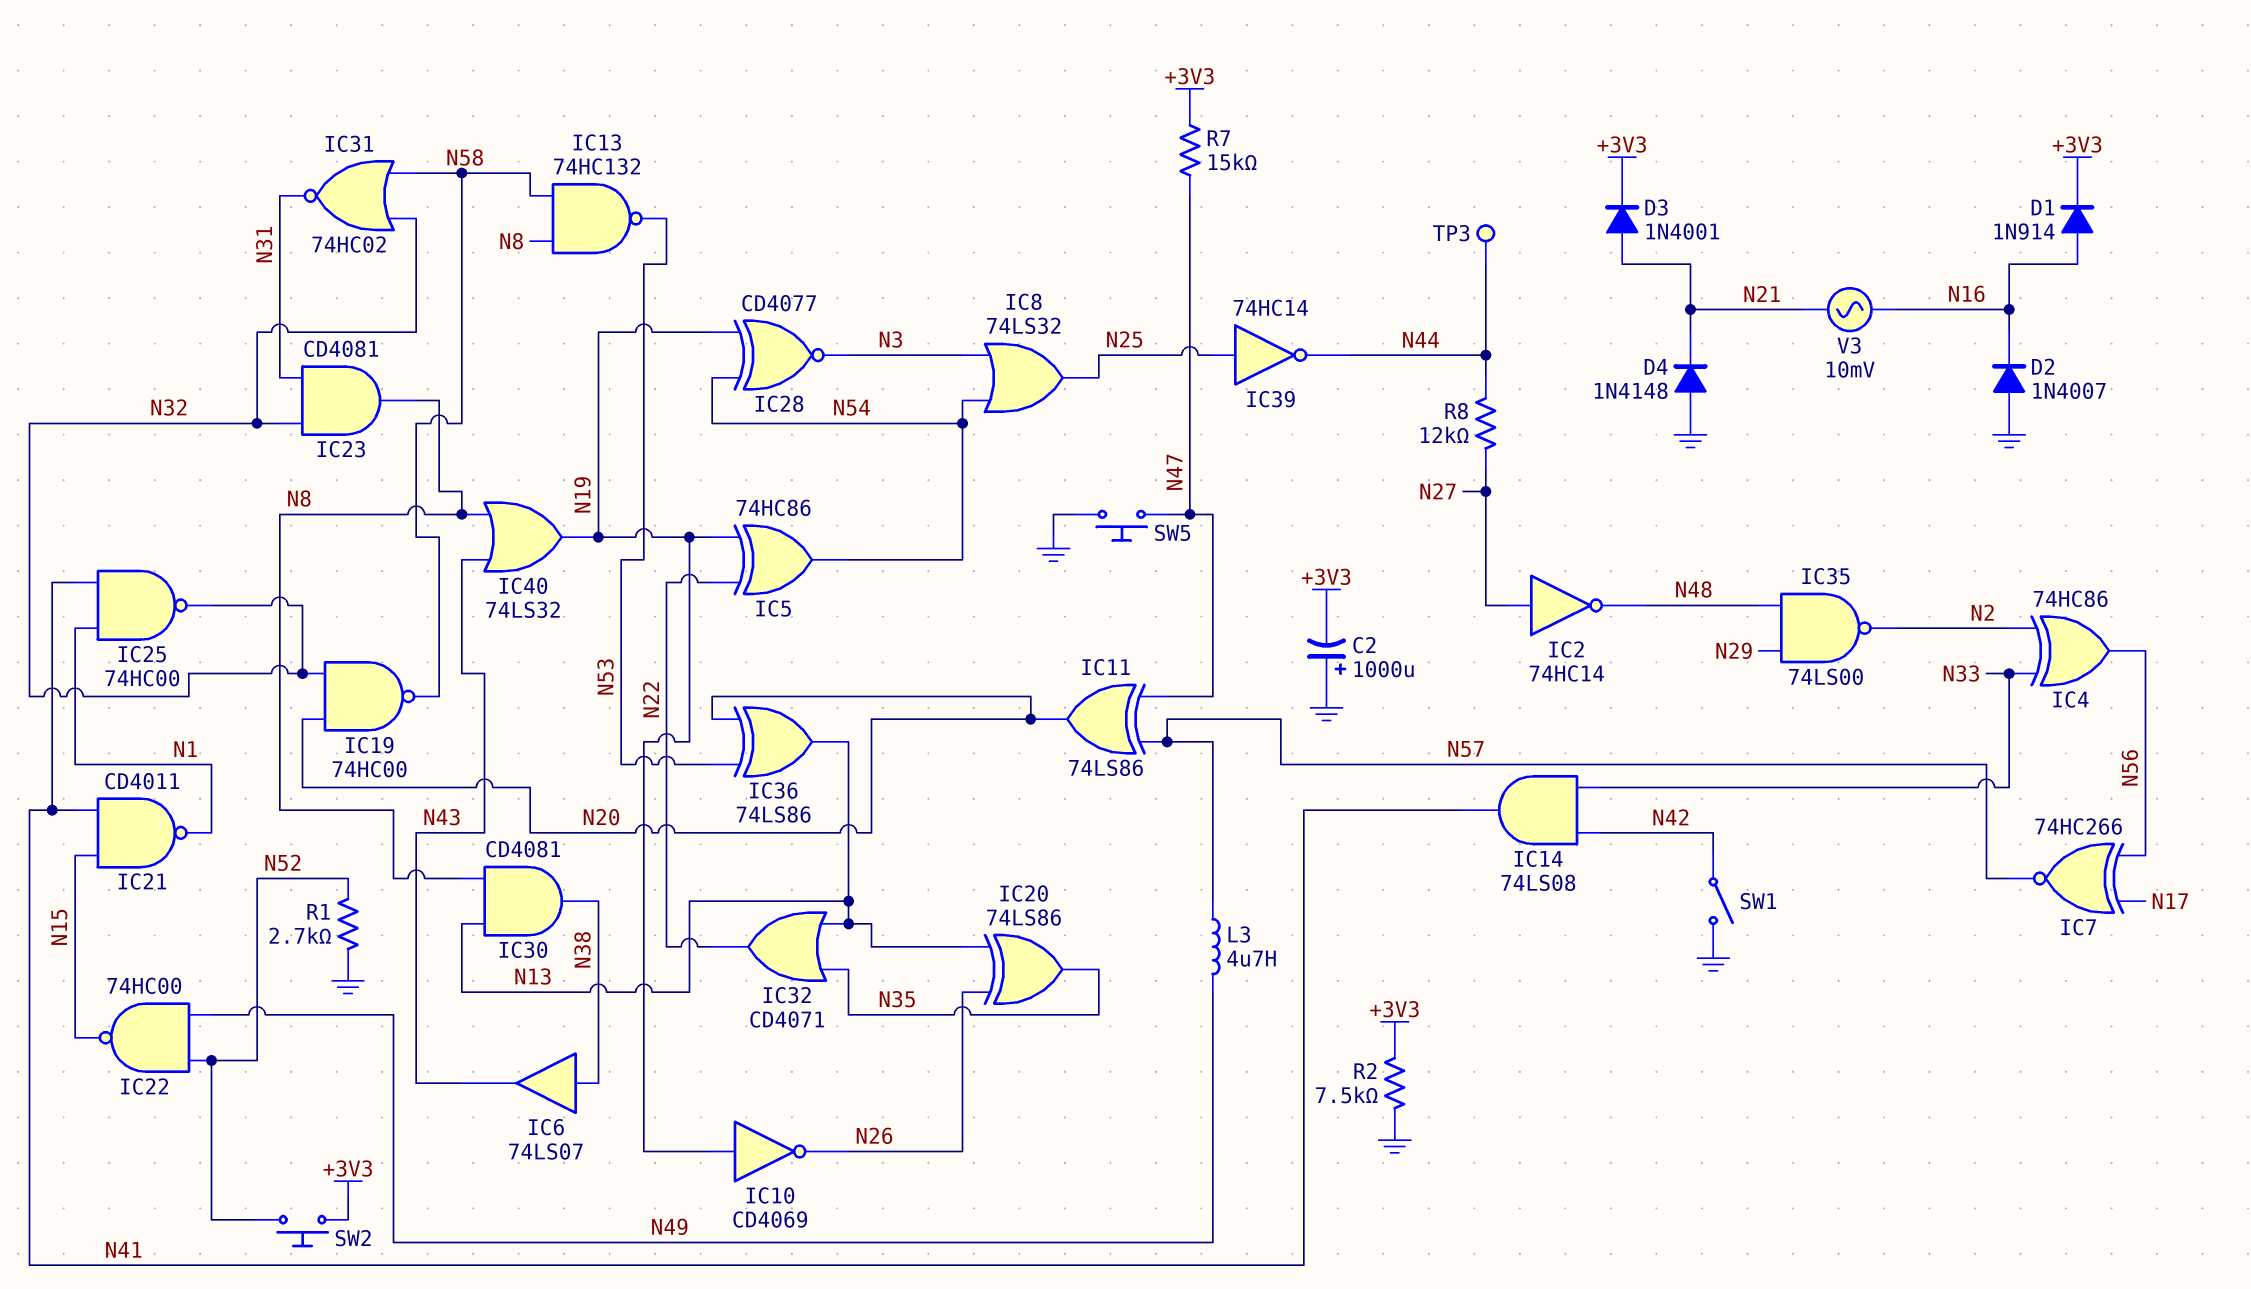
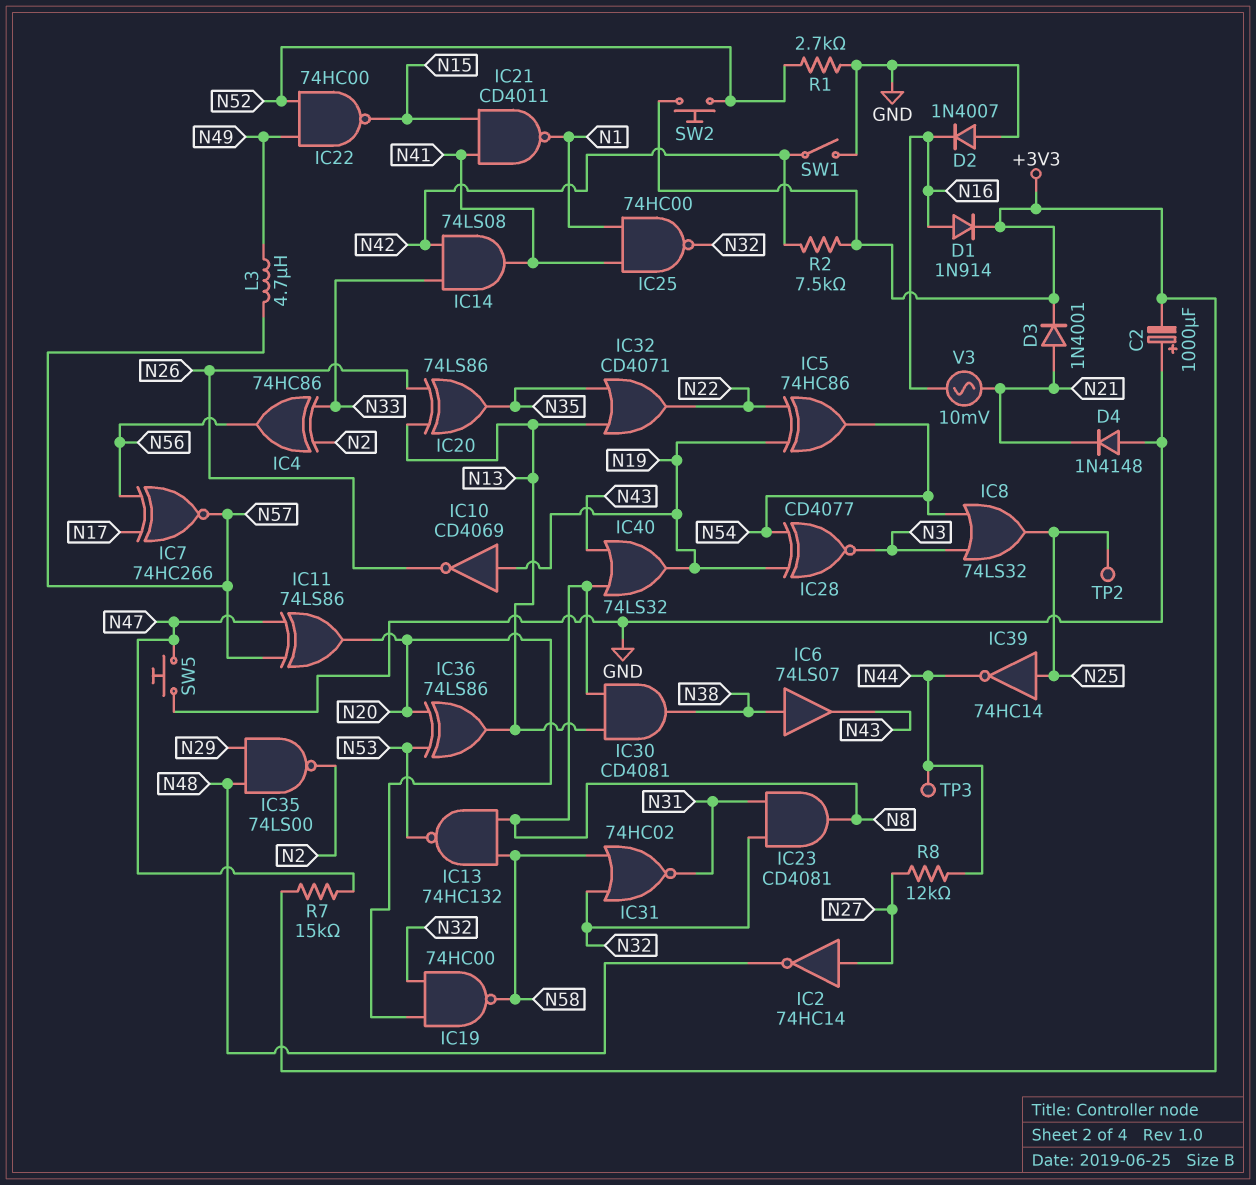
R2: 7.5k (+3V3, GND) -> 7.5k (+3V3, N42)
TP2: none -> test point (N25)

